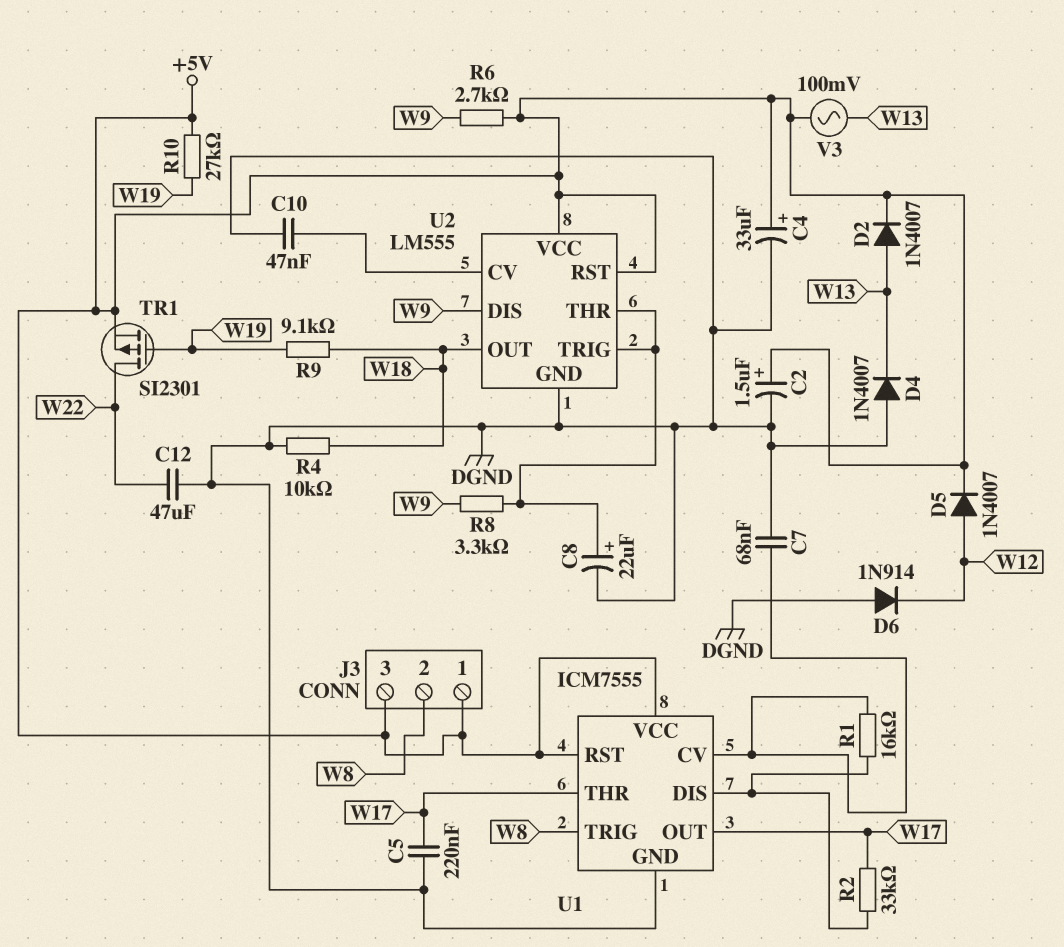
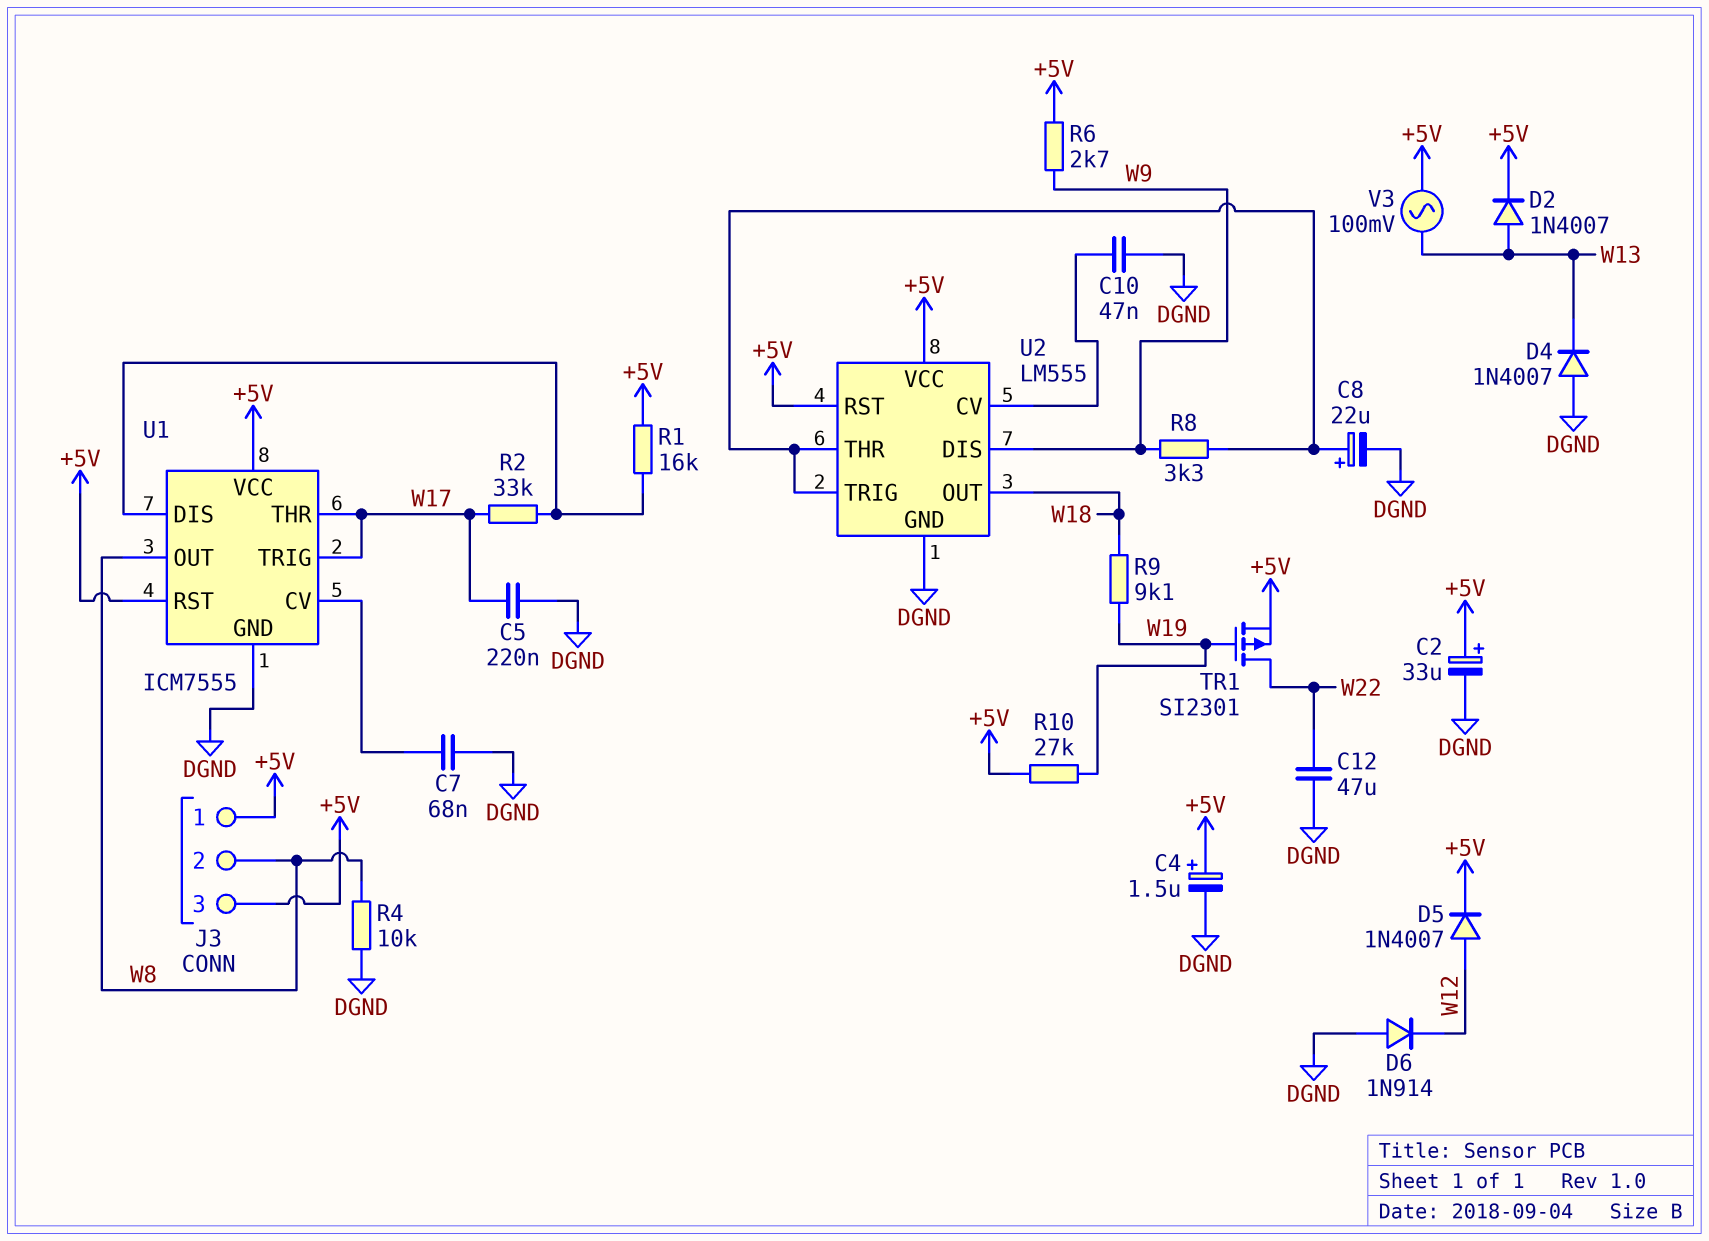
C2: 1.5uF (plus +5V, minus DGND) -> 33uF (plus +5V, minus DGND)
C4: 33uF (plus +5V, minus DGND) -> 1.5uF (plus +5V, minus DGND)
R1: 16k (U1/CV, U1/DIS) -> 16k (+5V, U1/DIS)
R4: 10k (DGND, W18) -> 10k (DGND, W8)
U1 pin OUT: W17 -> W8
U1 pin TRIG: W8 -> W17

